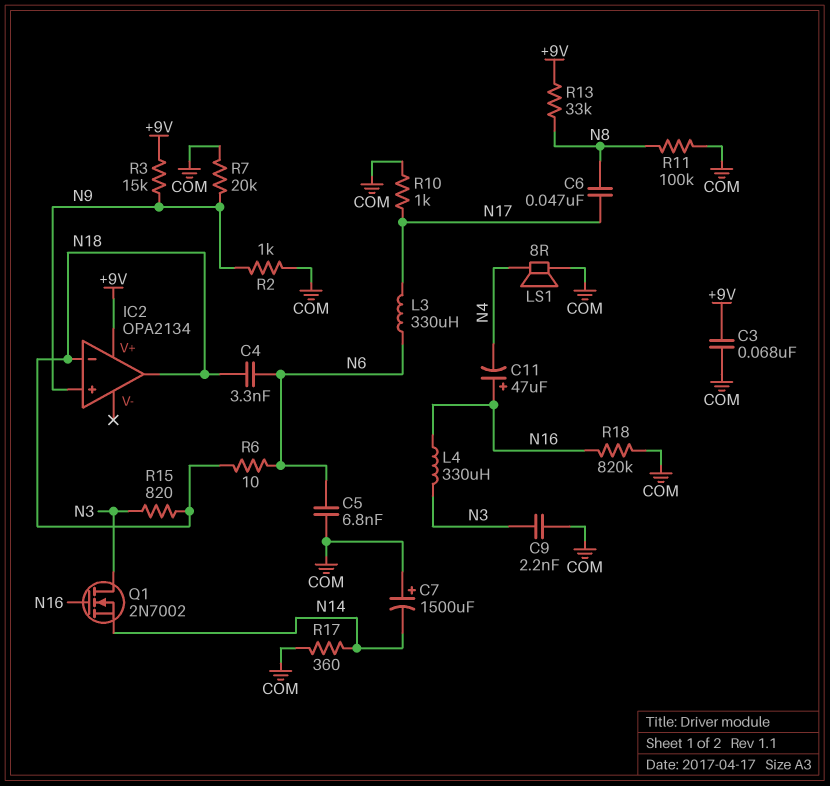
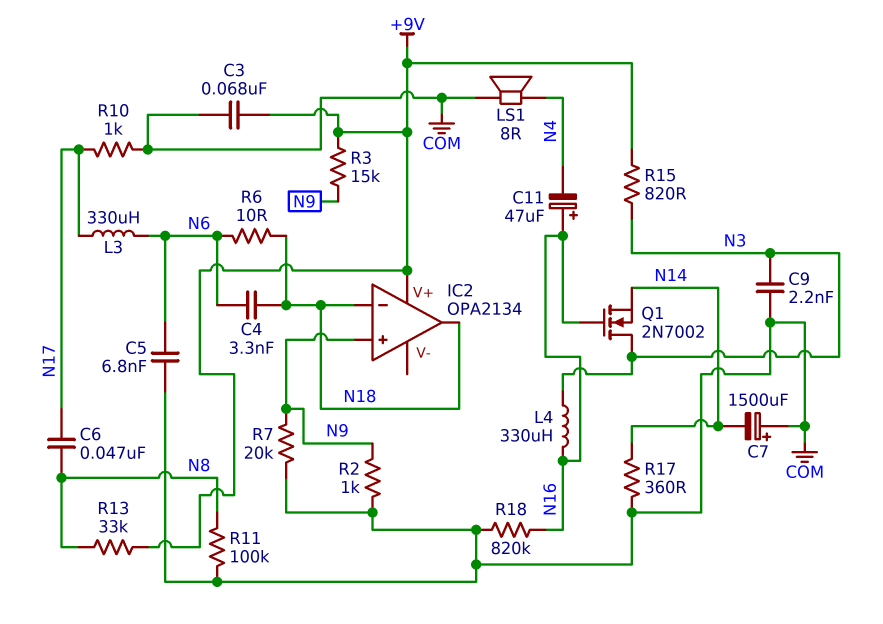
R15: 820 (N3, N18) -> 820 (+9V, N3)

